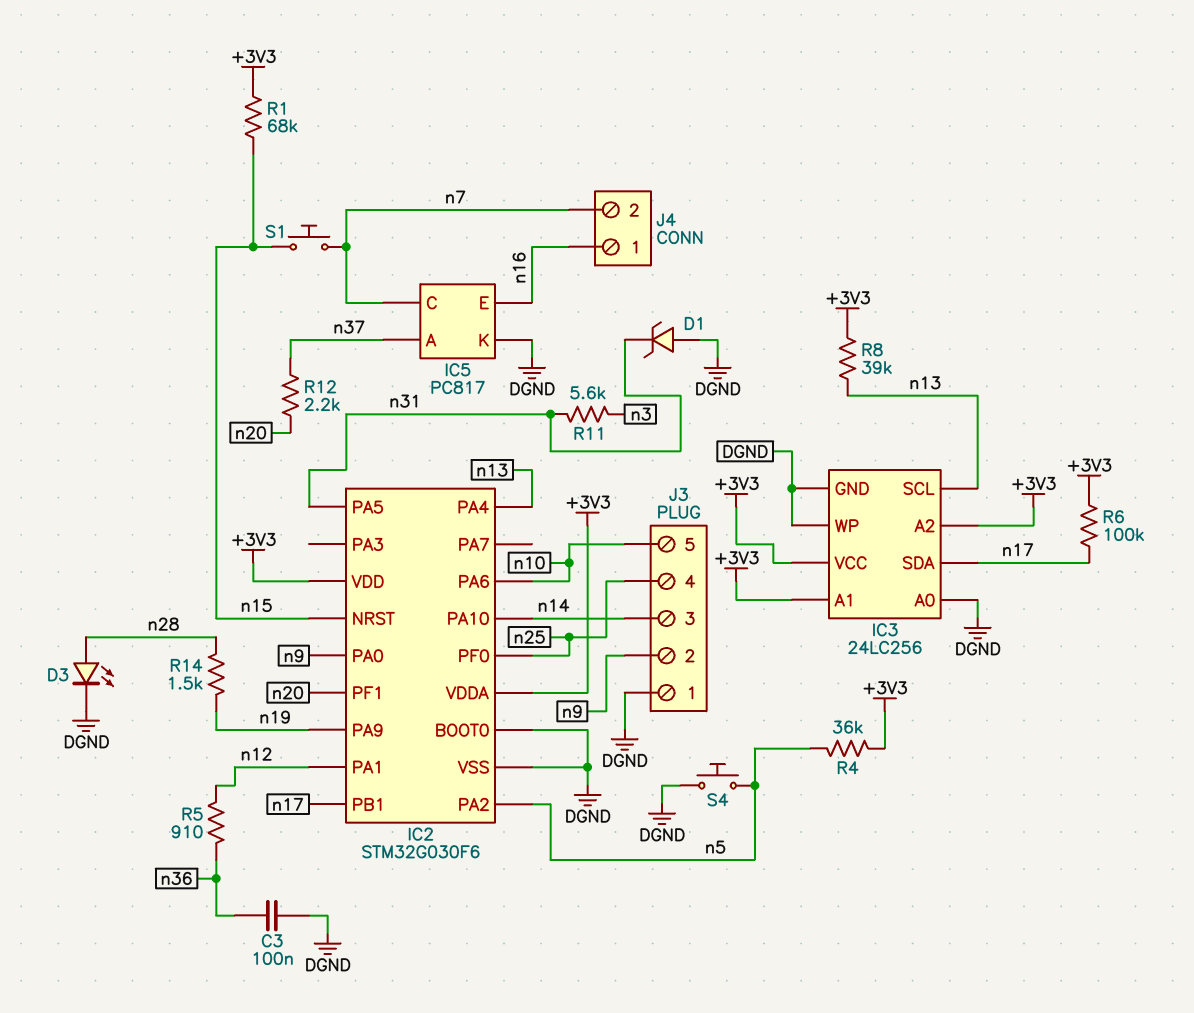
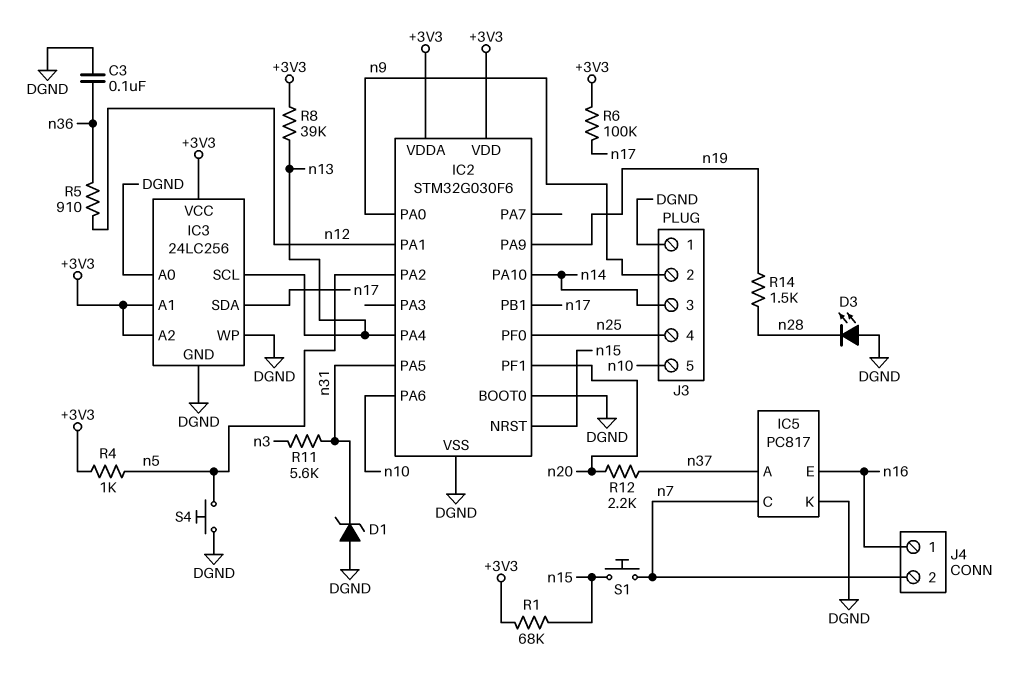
D3: LED (A n28, K DGND) -> LED (A DGND, K n28)
R4: 36k (+3V3, n5) -> 1k (+3V3, n5)

